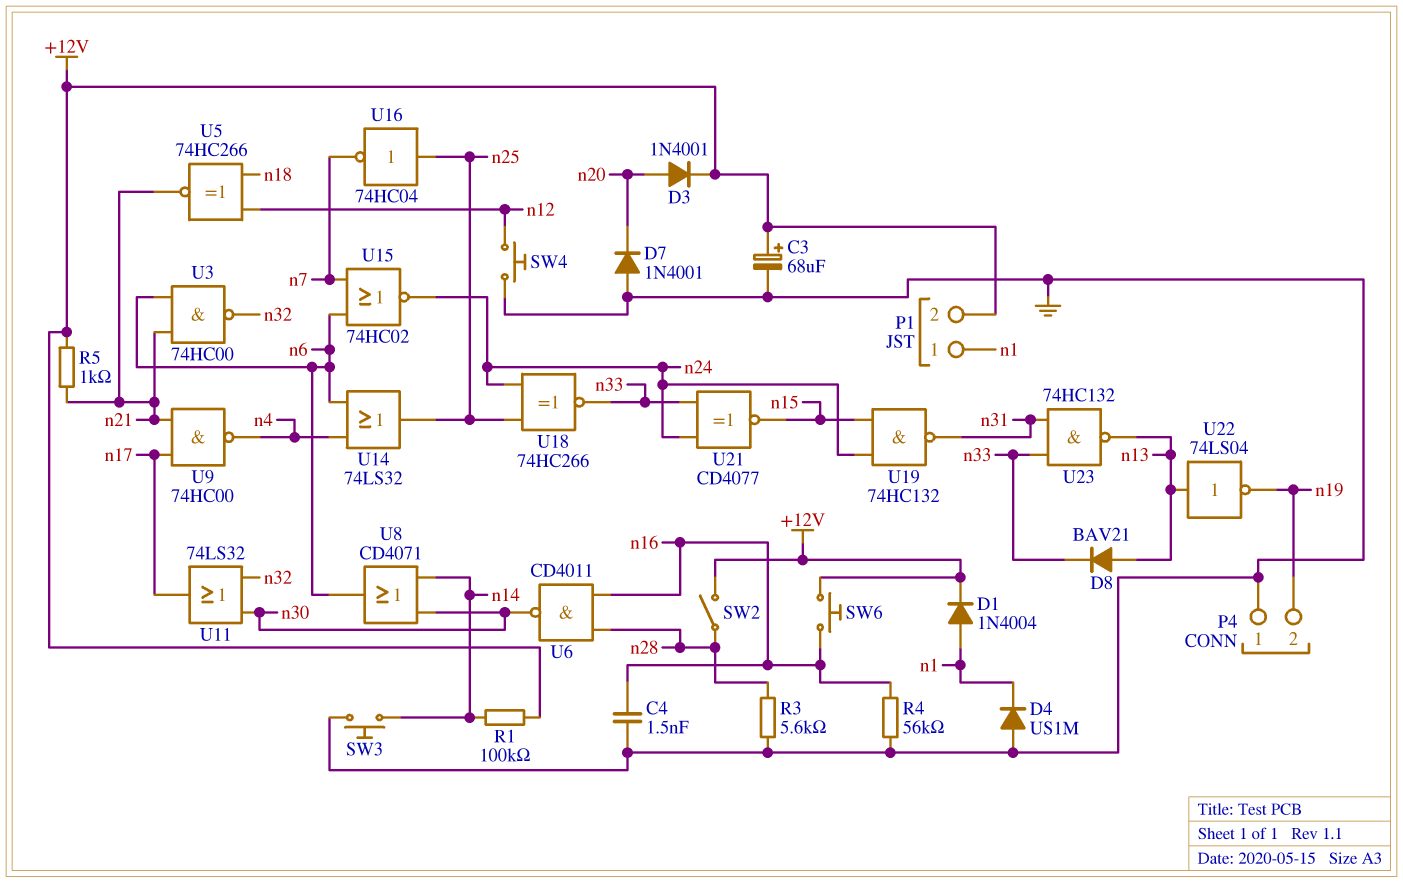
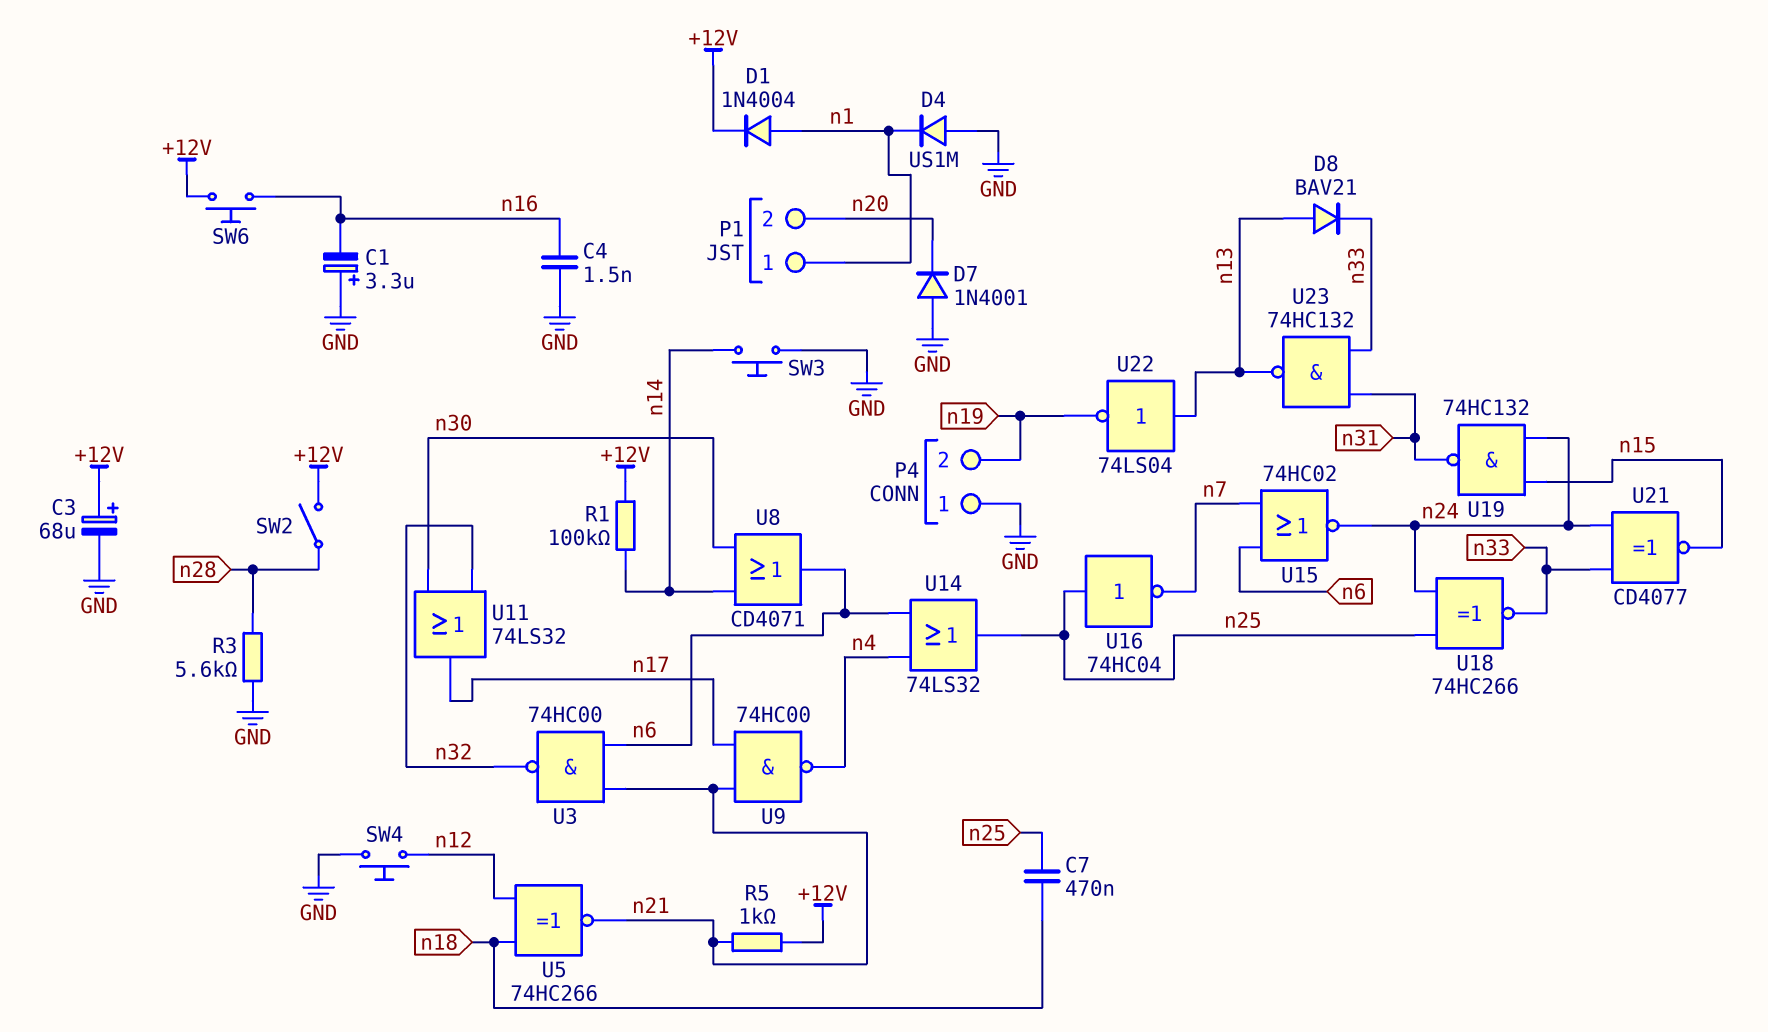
C1: none -> 3.3uF (plus GND, minus n16)
C7: none -> 470nF (n18, n25)
D3: diode 1N4001 (A n20, K +12V) -> none
P1 pin 2: +12V -> n20
R4: 56k (GND, n16) -> none
U6: NAND CD4011 (in n16, in n28, out n30) -> none

